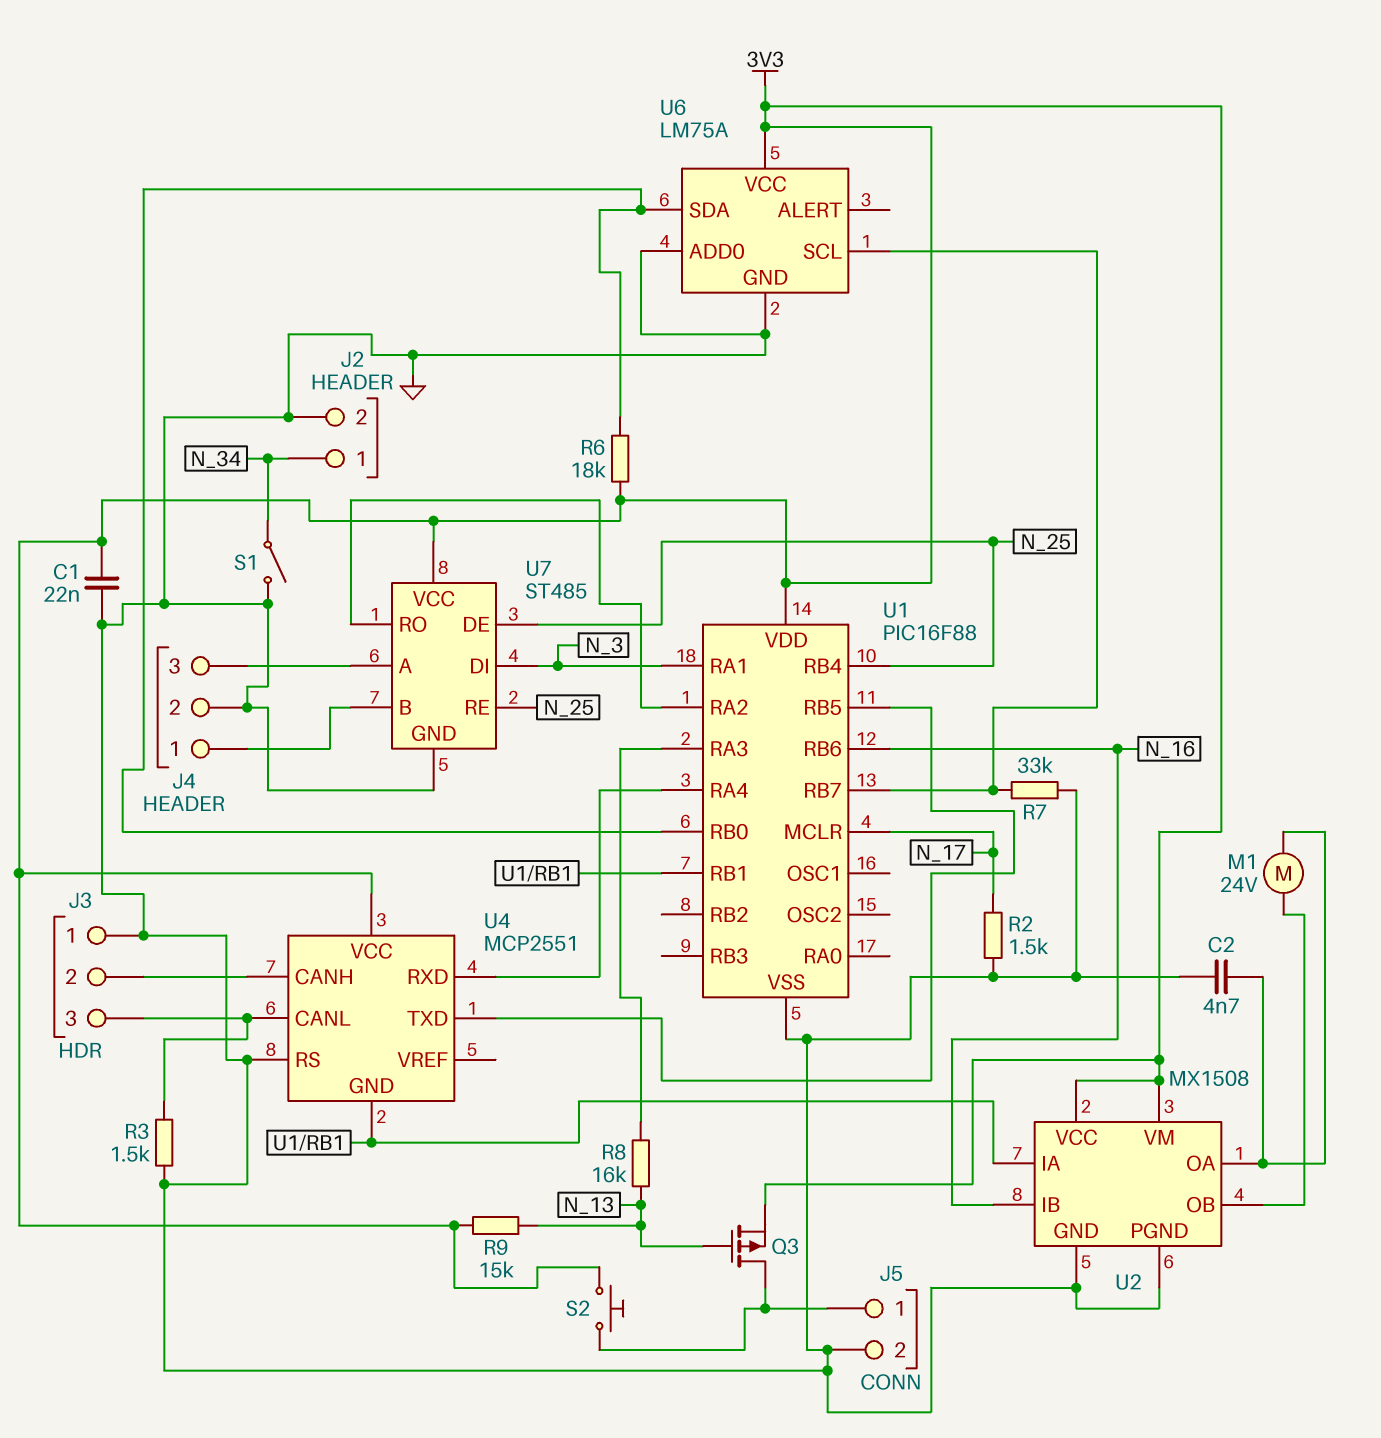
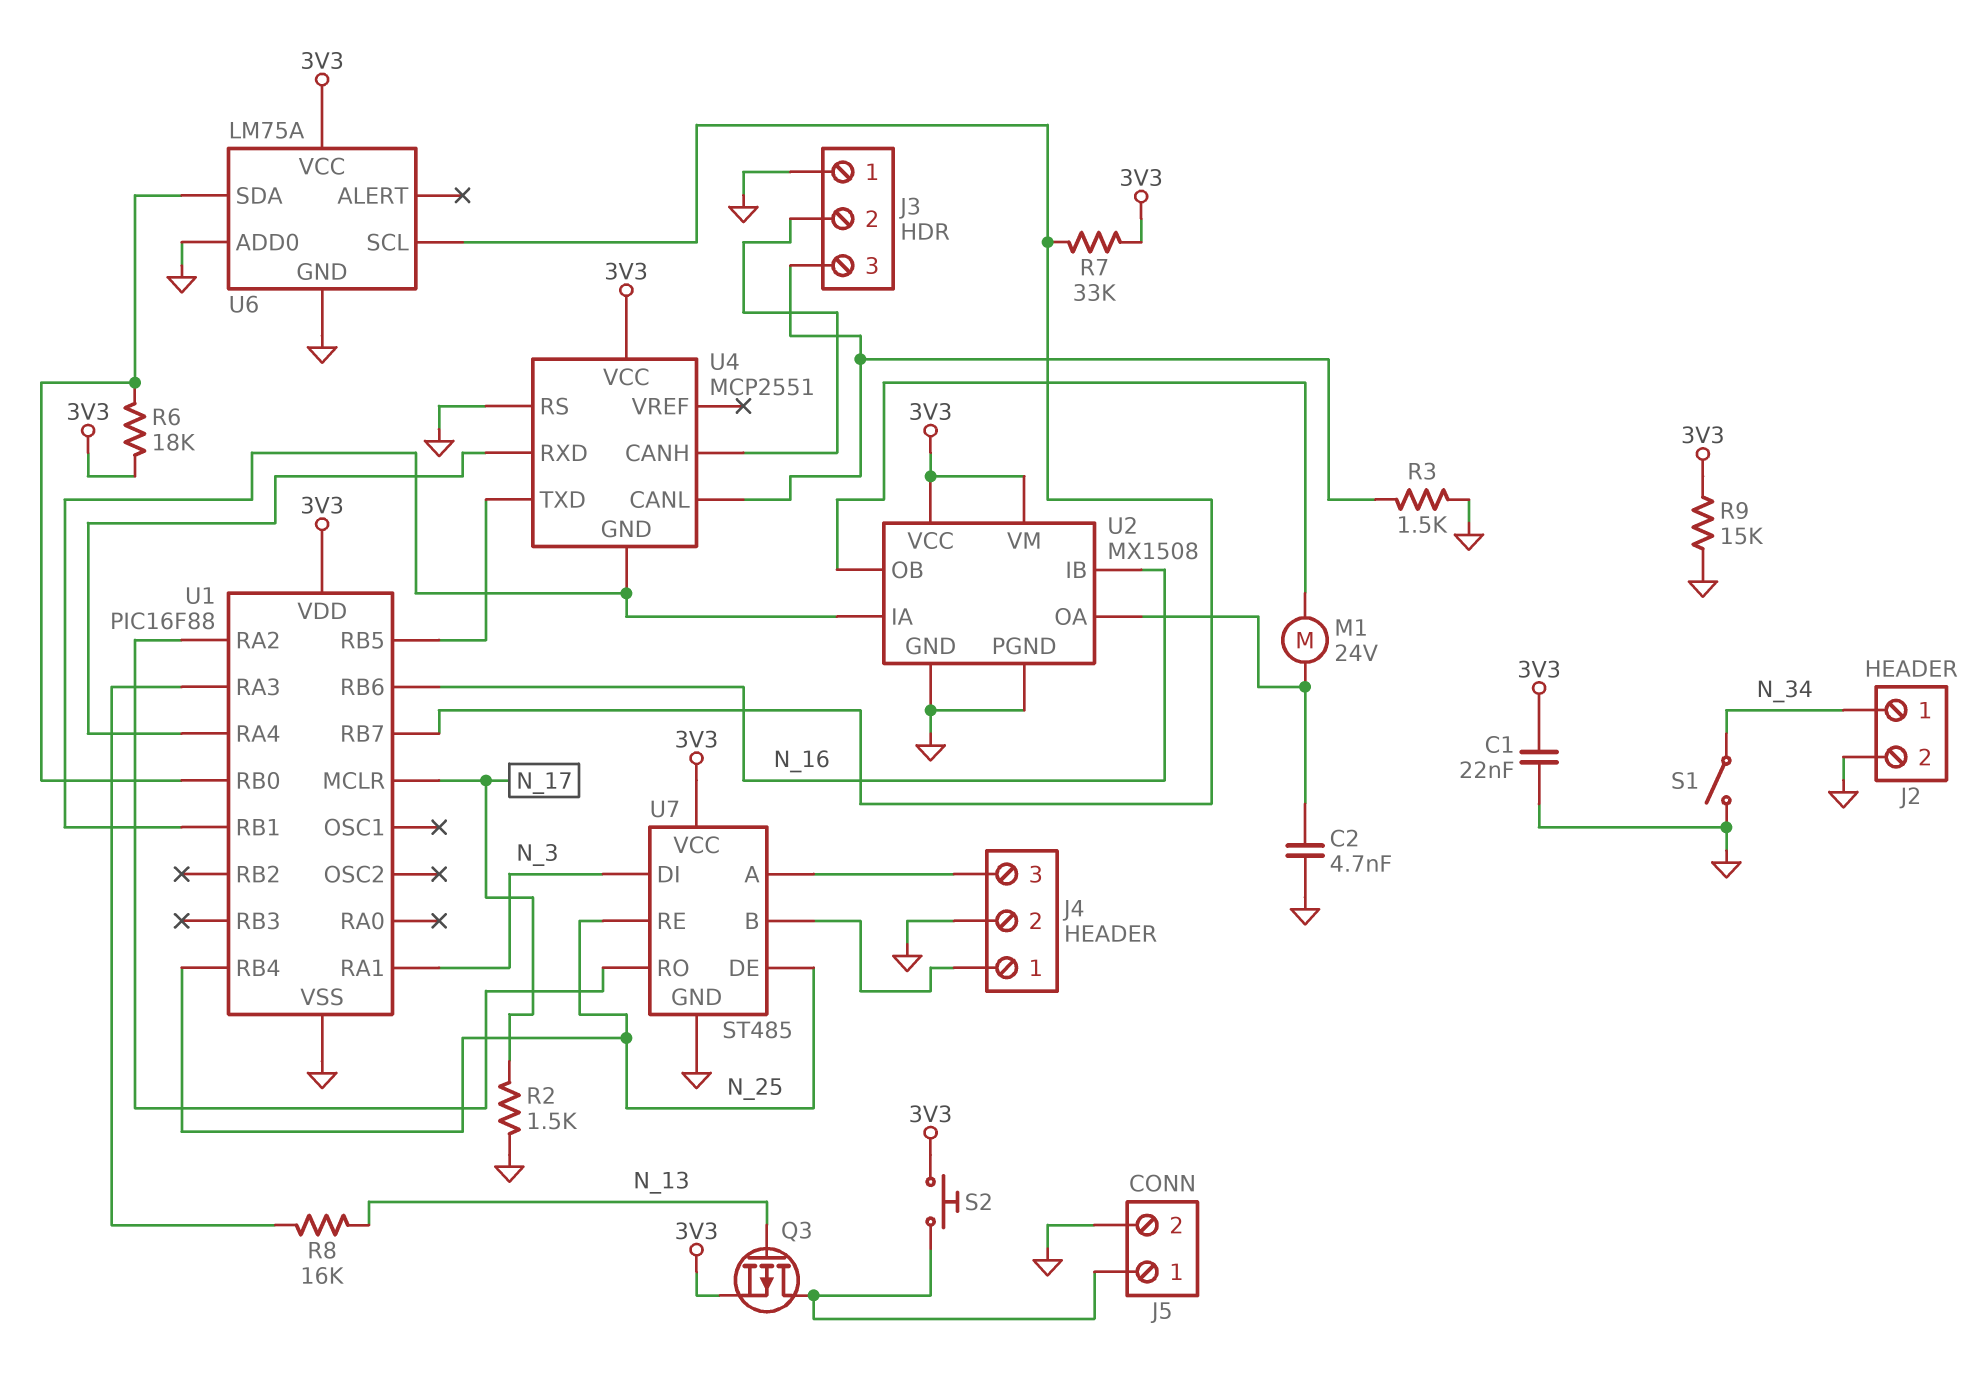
R7: 33k (GND, U1/RB7) -> 33k (3V3, U1/RB7)
R9: 15k (3V3, N_13) -> 15k (3V3, GND)

